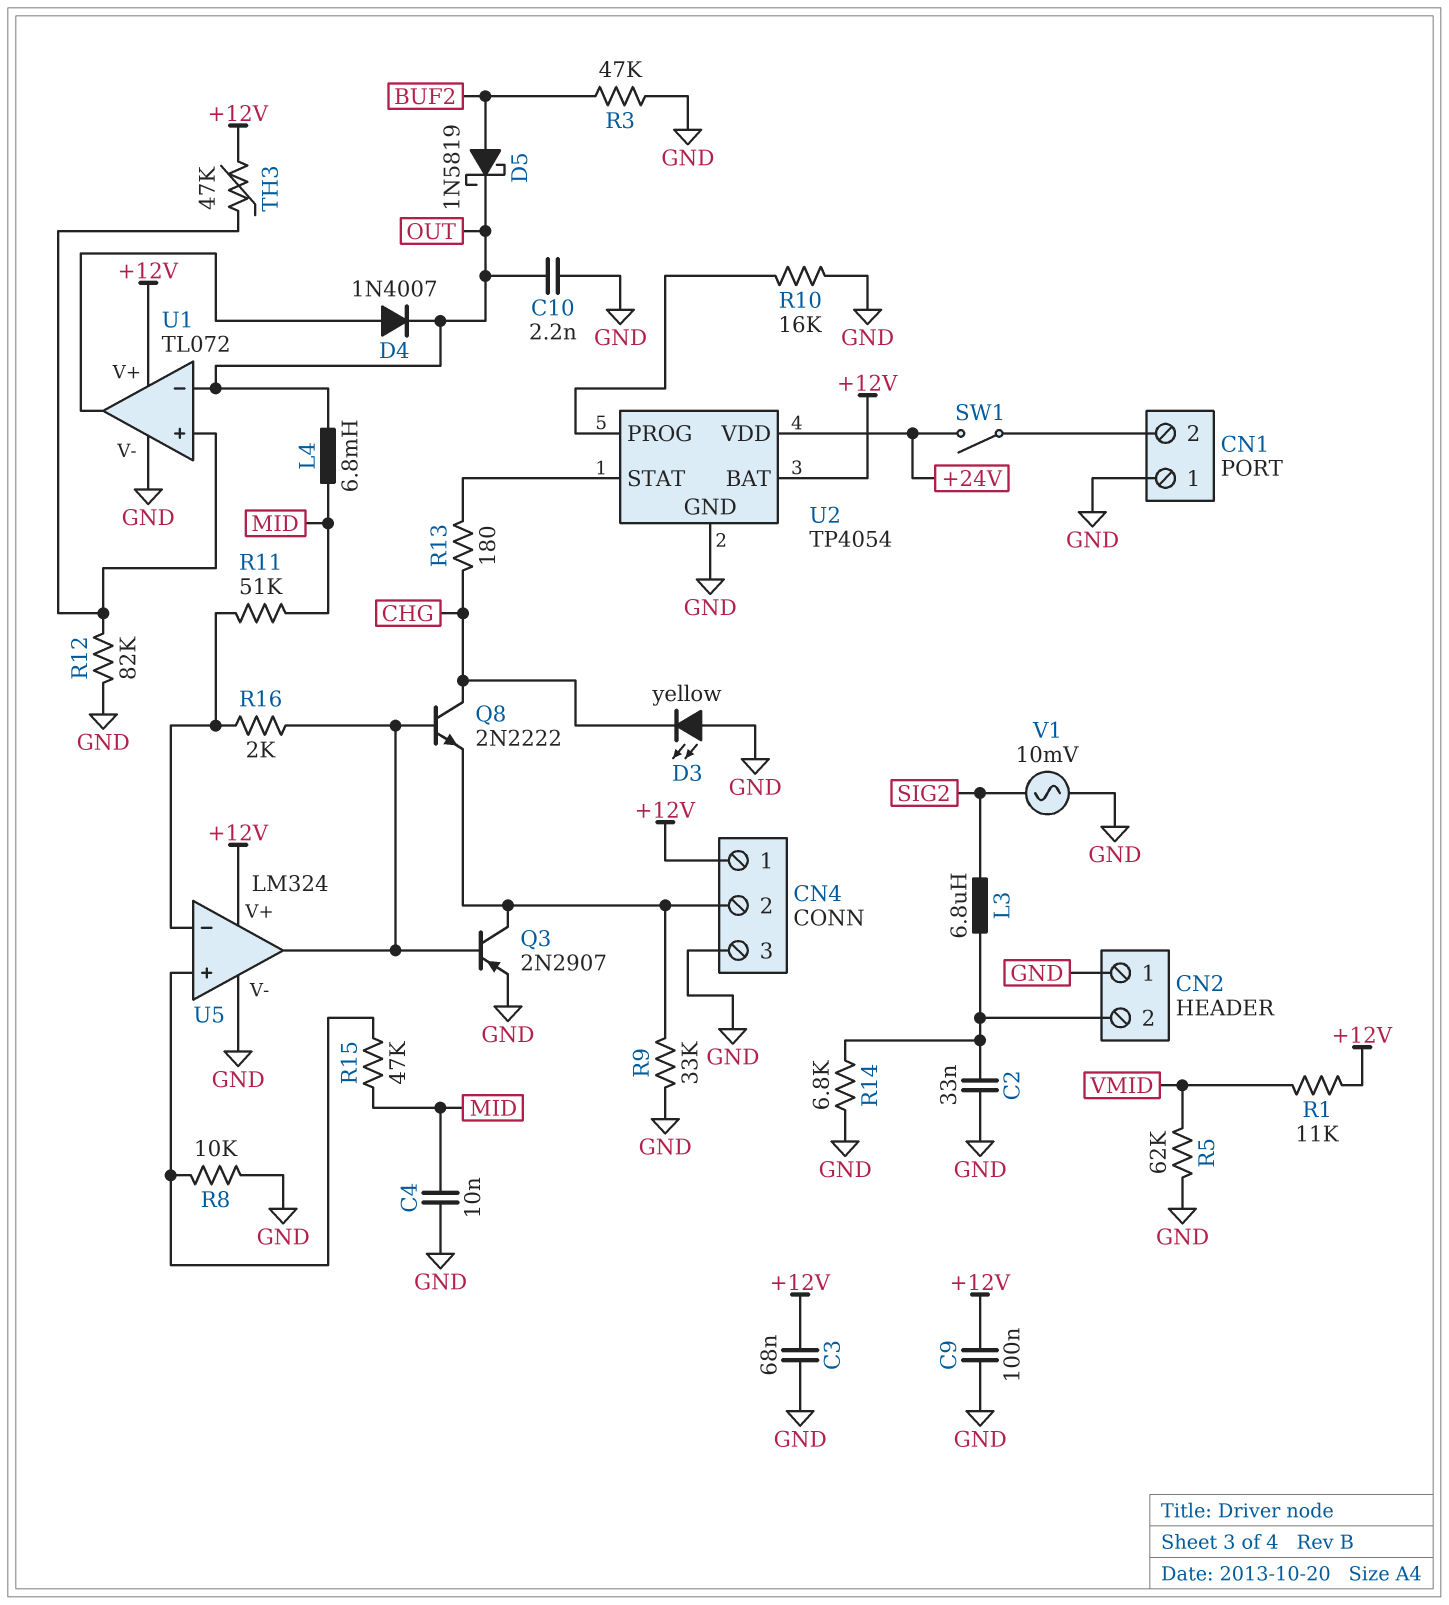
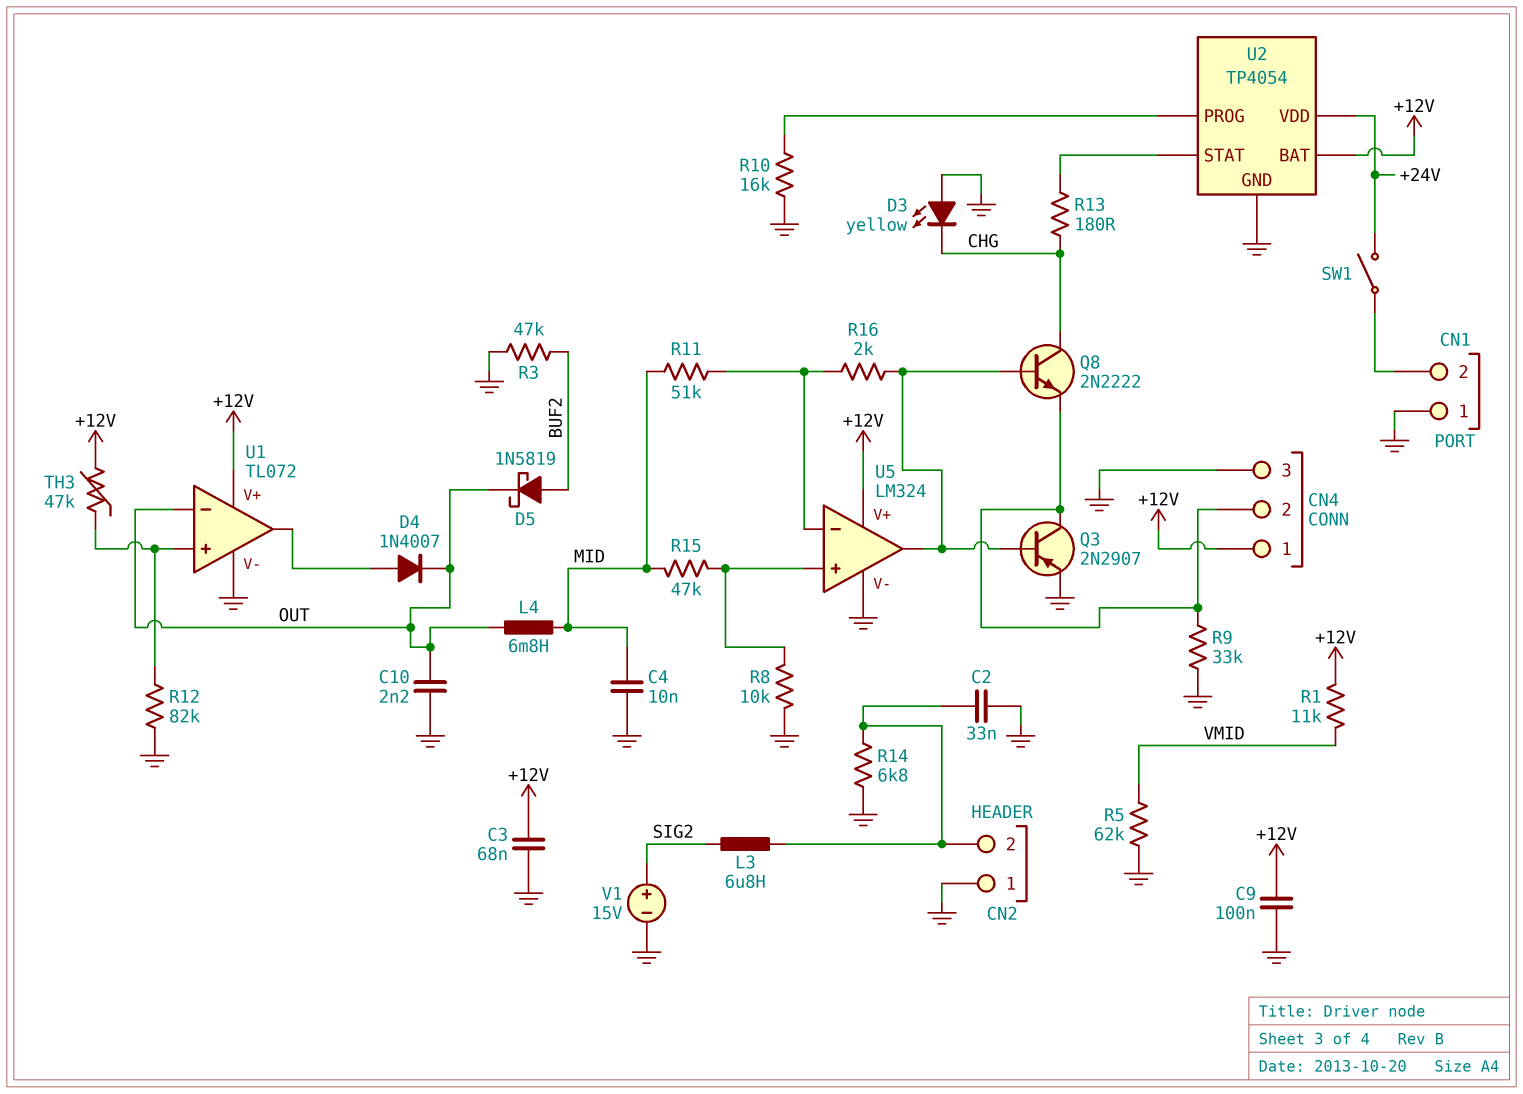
V1: AC 10mV (GND, SIG2) -> 15V (plus SIG2, minus GND)

